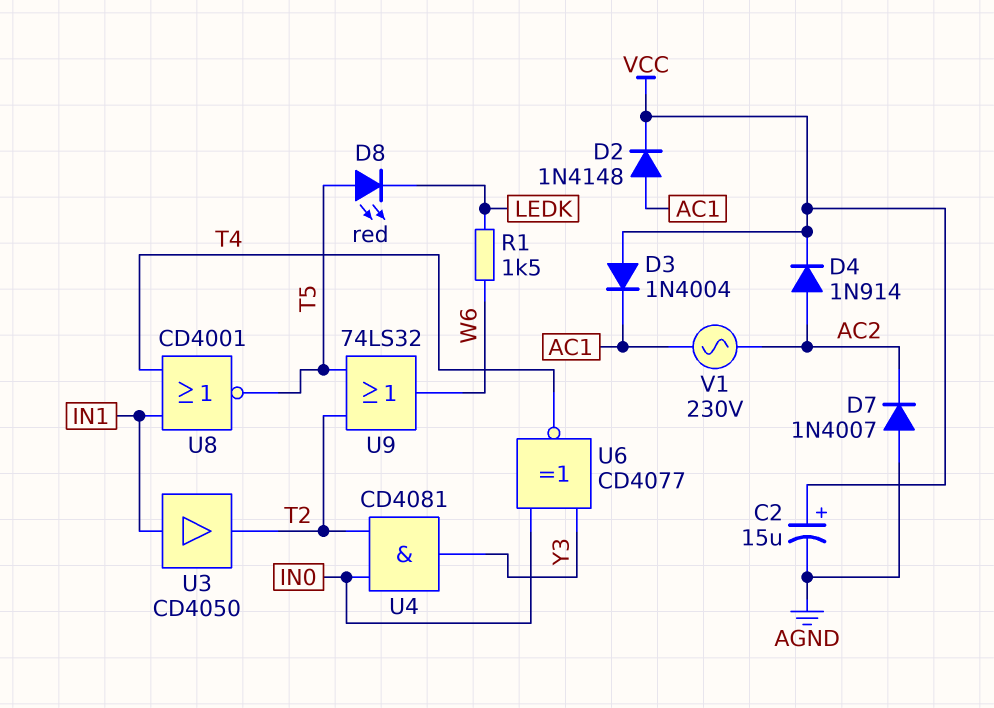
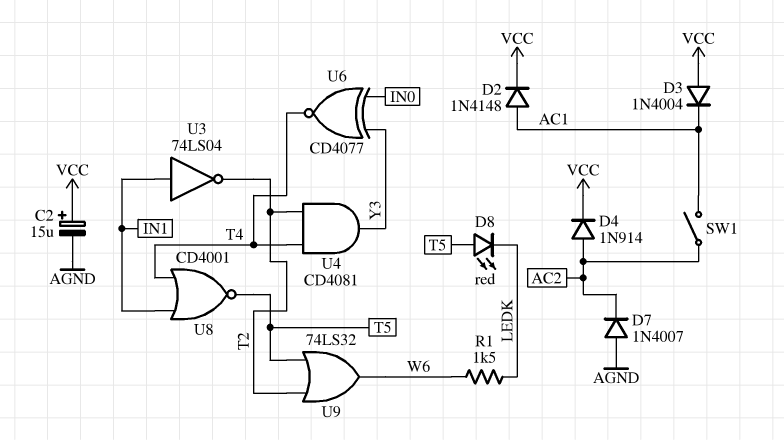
SW1: none -> switch (AC1, AC2)
U3: buffer CD4050 (in IN1, out T2) -> NOT 74LS04 (in IN1, out T2)
U4: AND CD4081 (in IN0, in T2, out Y3) -> AND CD4081 (in T2, in T4, out Y3)
V1: AC 230V (AC1, AC2) -> none

